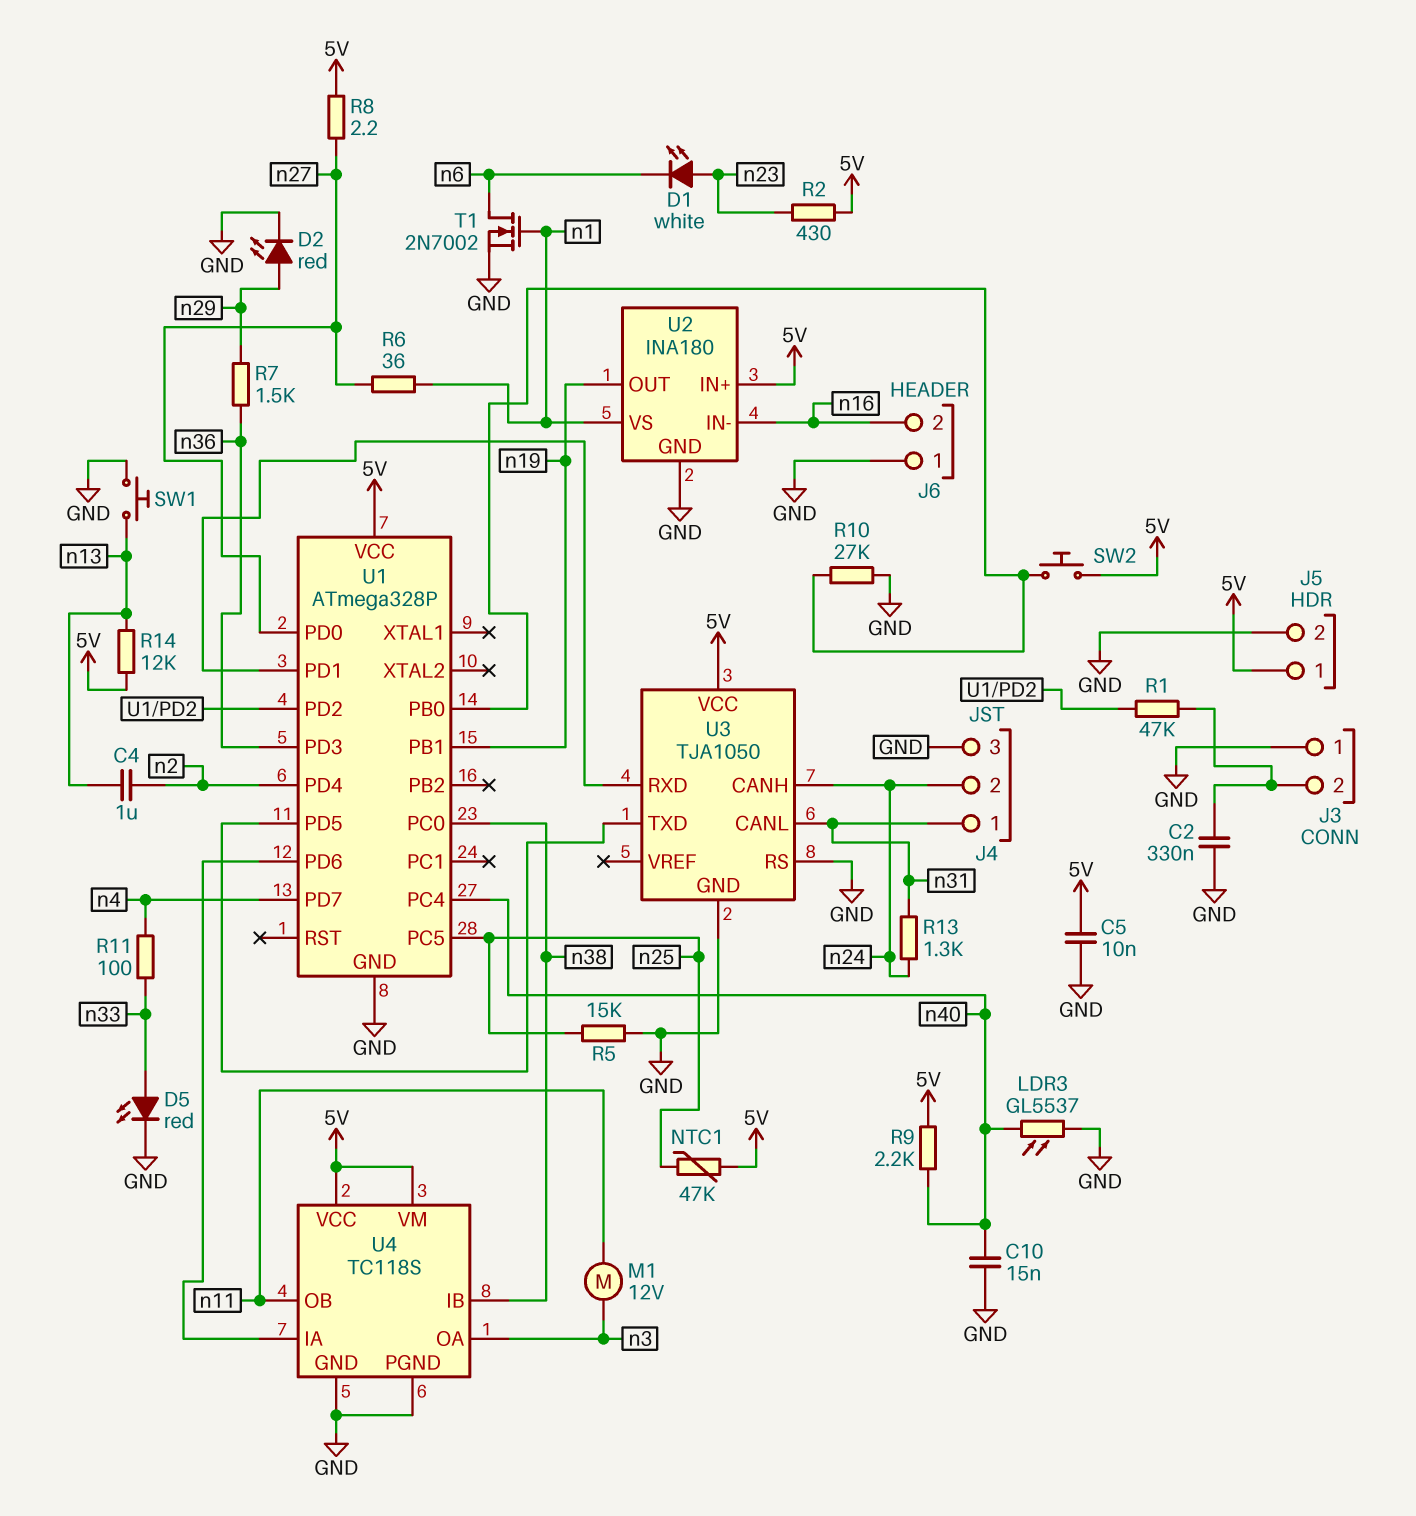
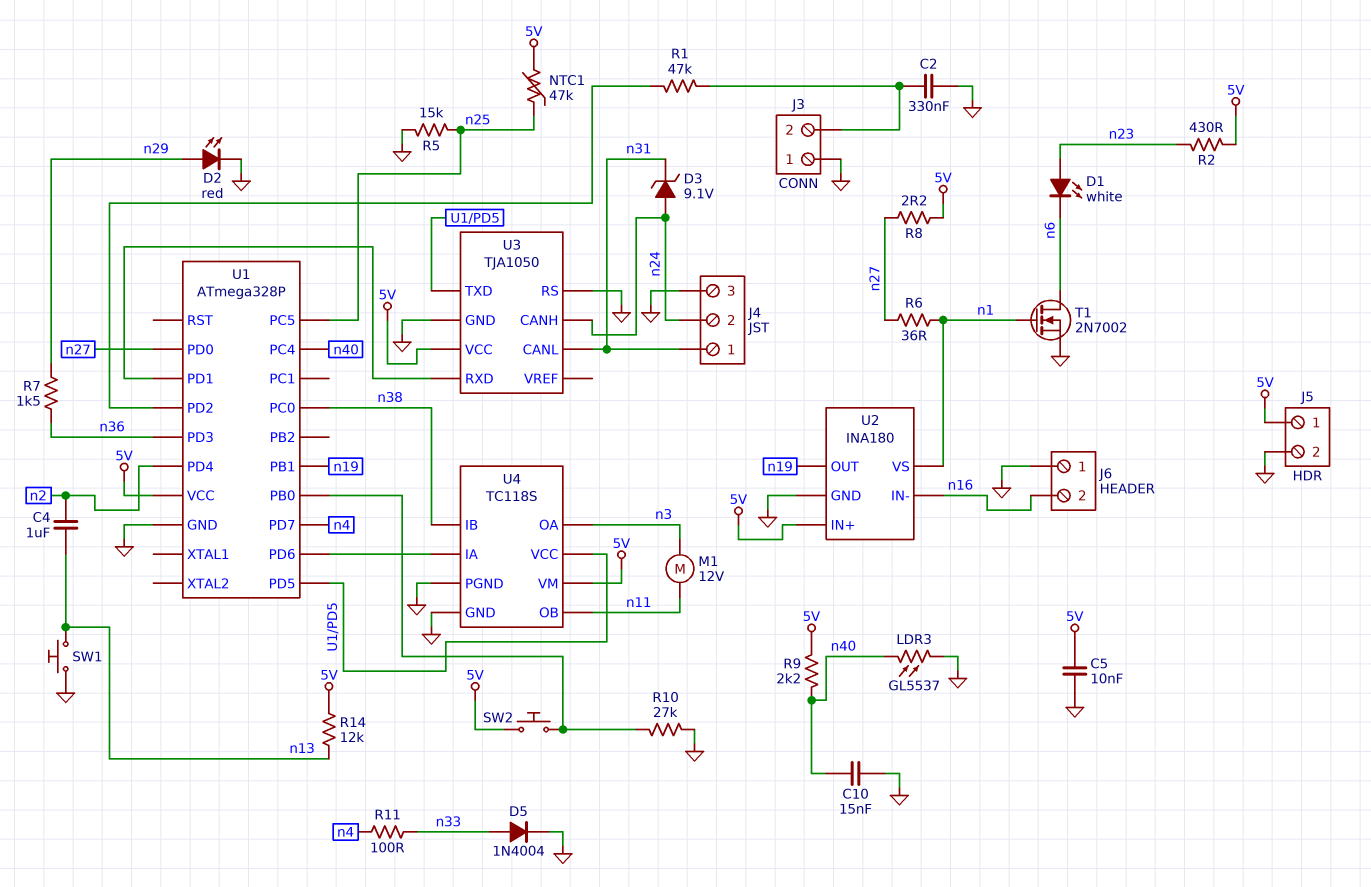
D3: none -> zener 9.1V (A n24, K n31)
D5: LED red (A n33, K GND) -> diode 1N4004 (A n33, K GND)
R13: 1.3k (n24, n31) -> none
U4 pin VCC: 5V -> U1/PD5

